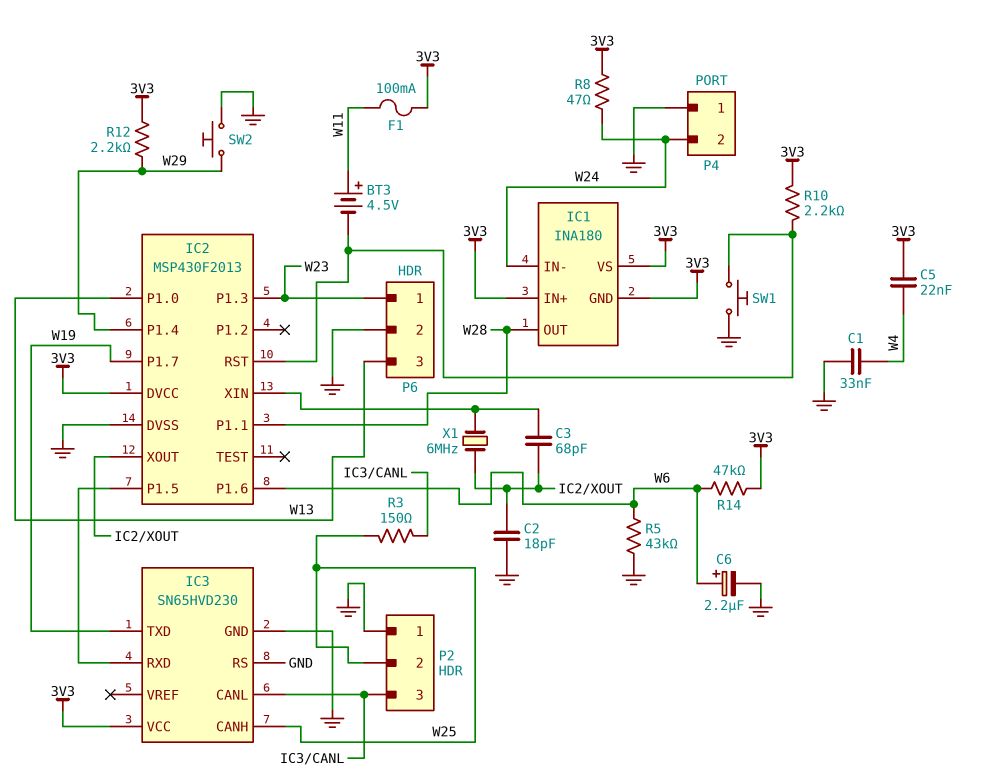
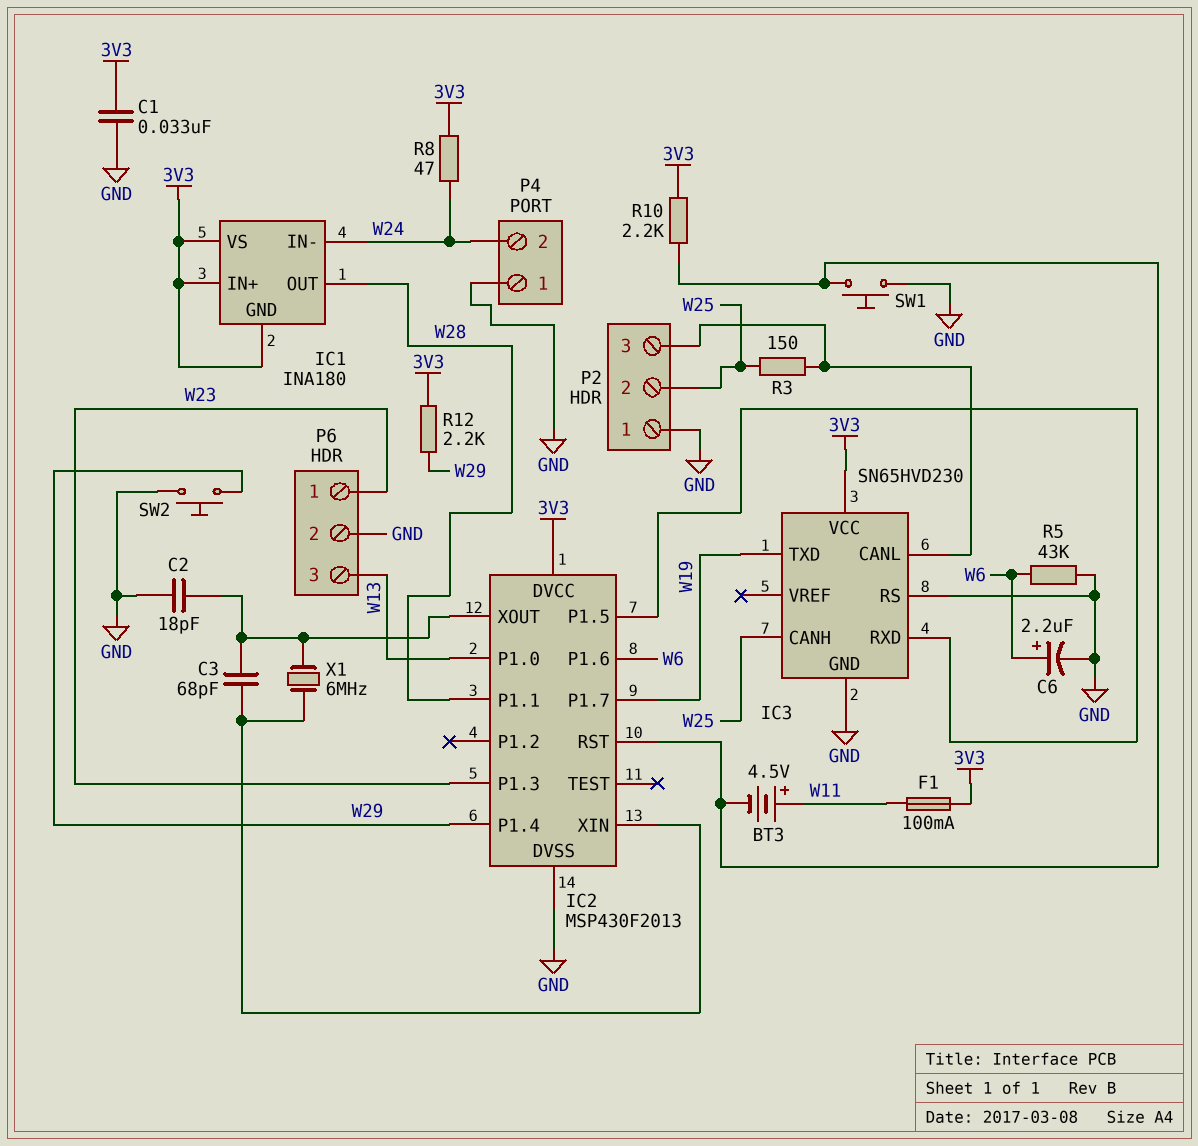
C1: 33nF (GND, W4) -> 33nF (3V3, GND)
C5: 22nF (3V3, W4) -> none
R14: 47k (3V3, W6) -> none

